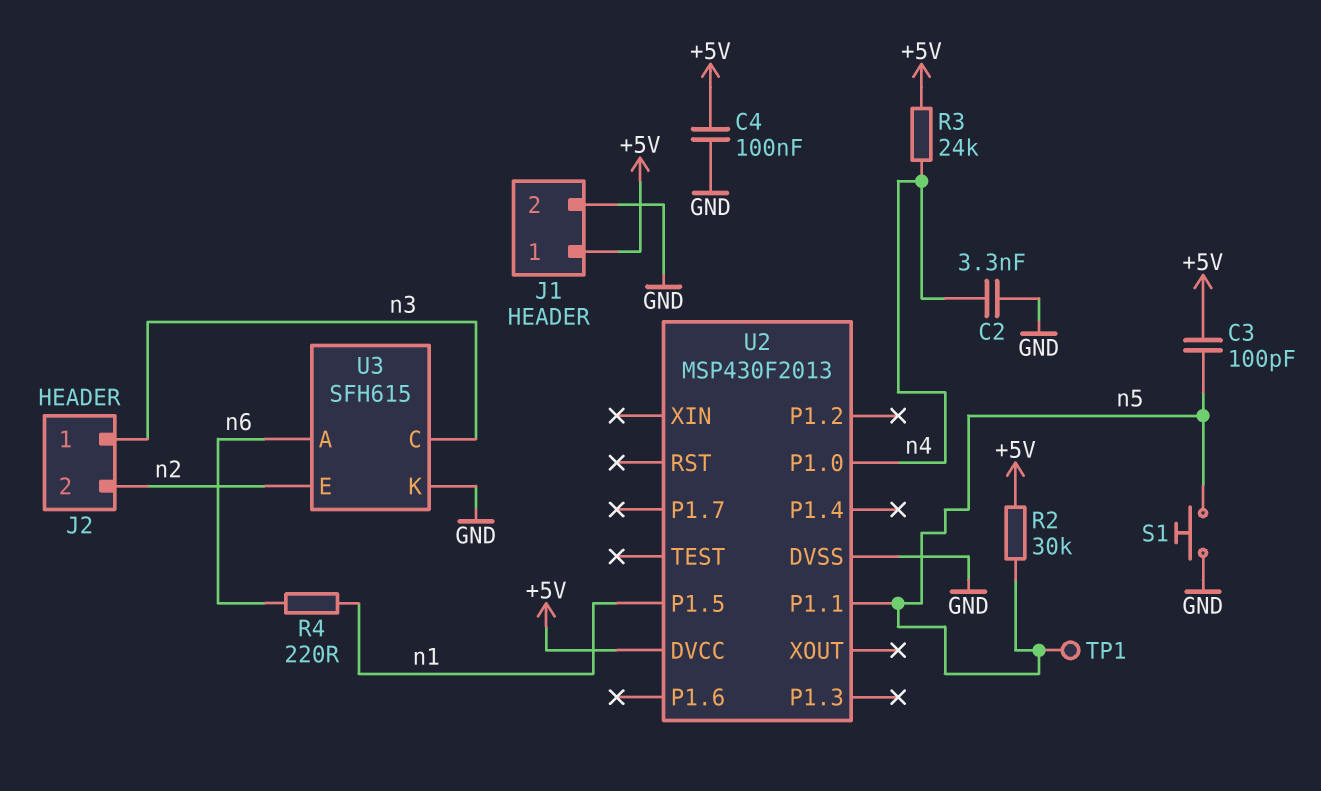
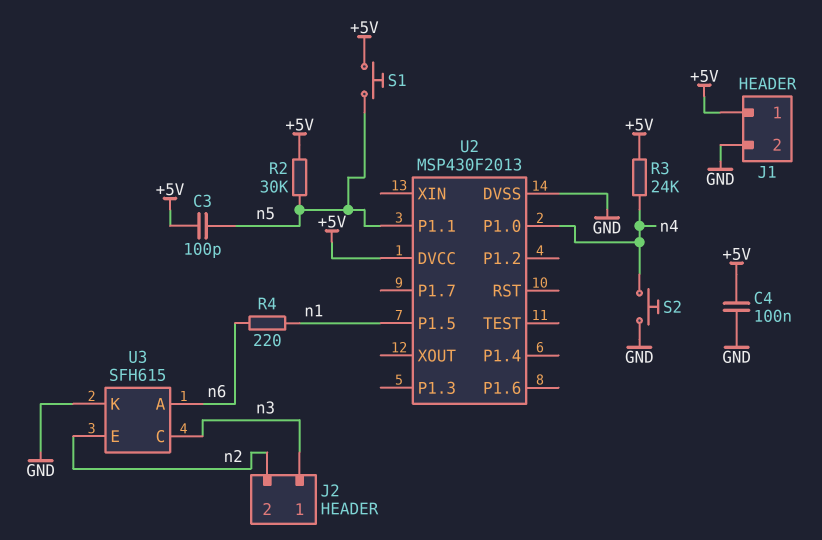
C2: 3.3nF (GND, n4) -> none
S1: button (GND, n5) -> button (+5V, n5)
S2: none -> button (GND, n4)
TP1: test point (n5) -> none

